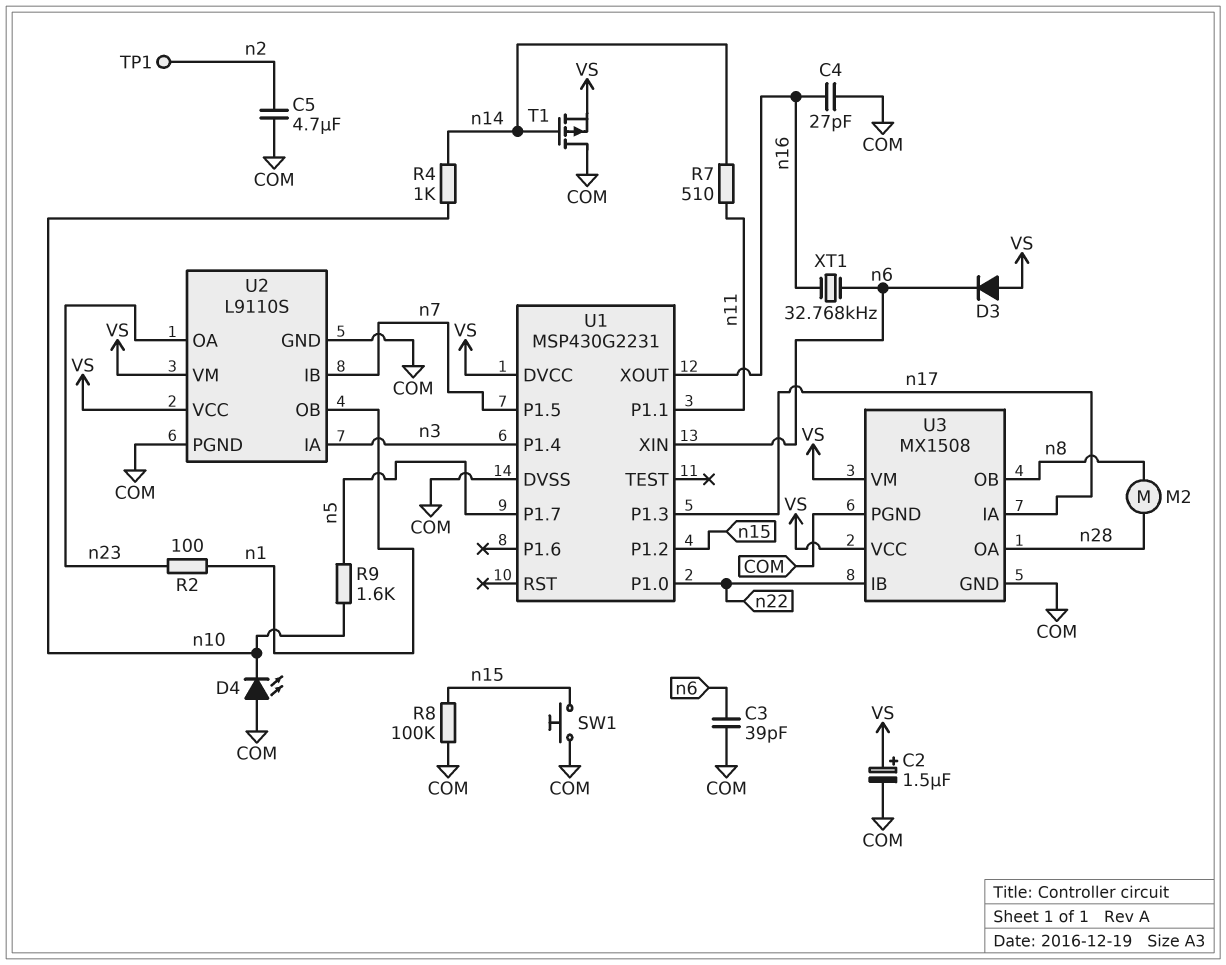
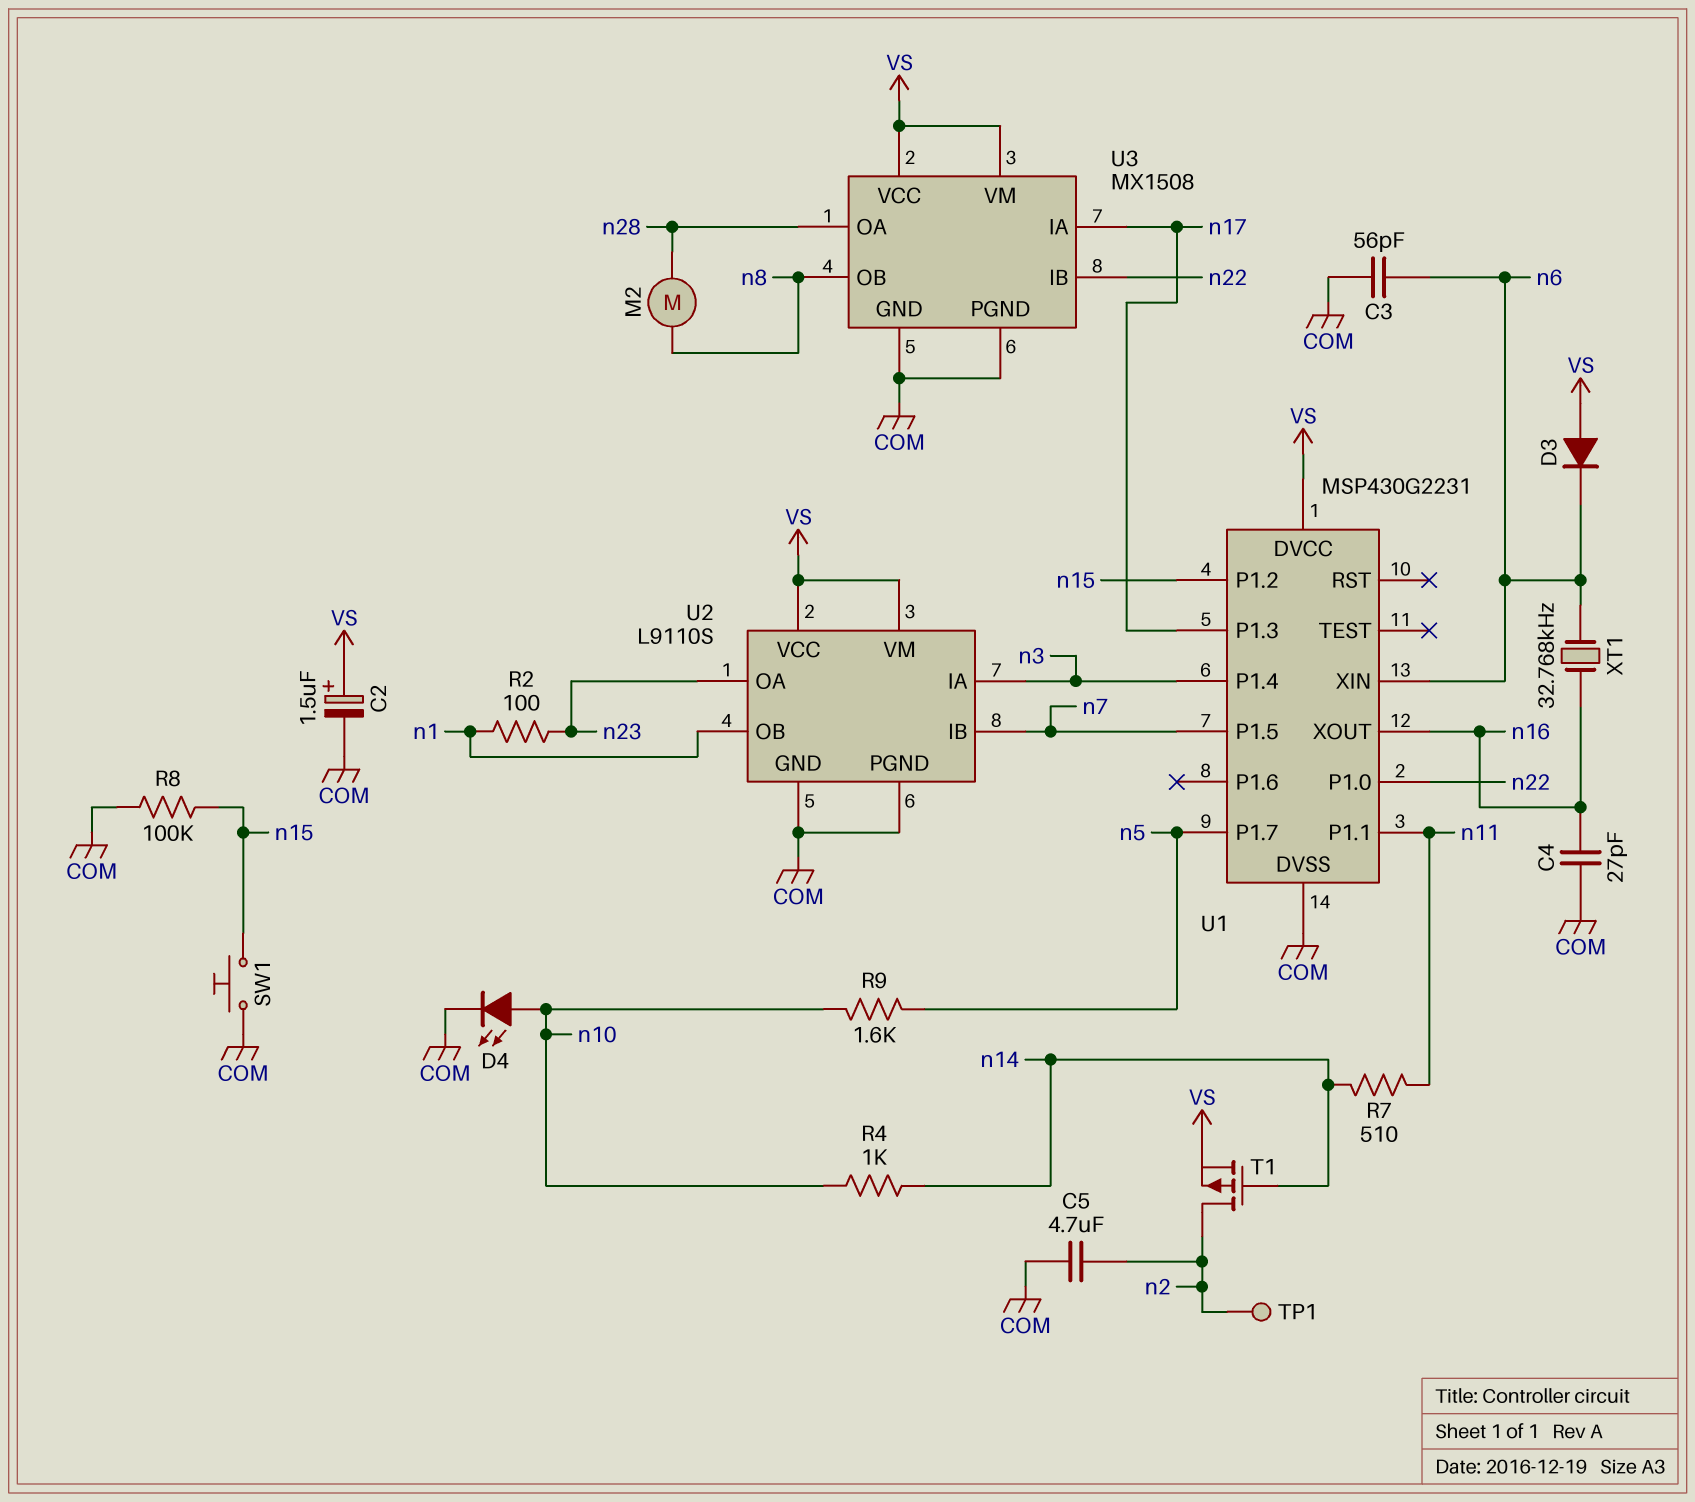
C3: 39pF (COM, n6) -> 56pF (COM, n6)
D4: LED (A COM, K n10) -> LED (A n10, K COM)
T1: PMOS (G n14, D COM, S VS) -> PMOS (G n14, D n2, S VS)

